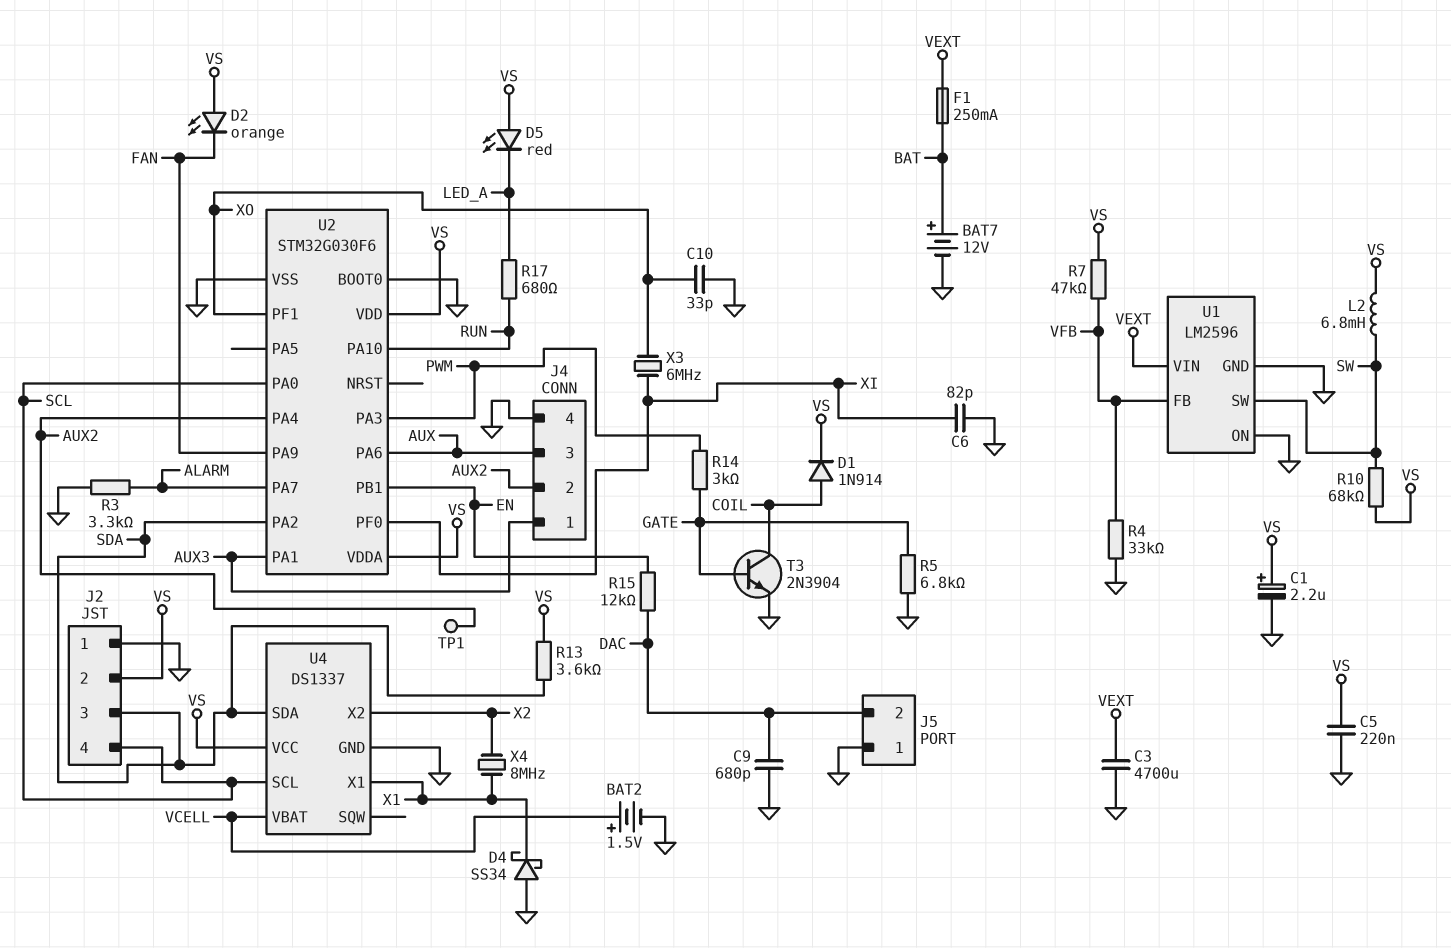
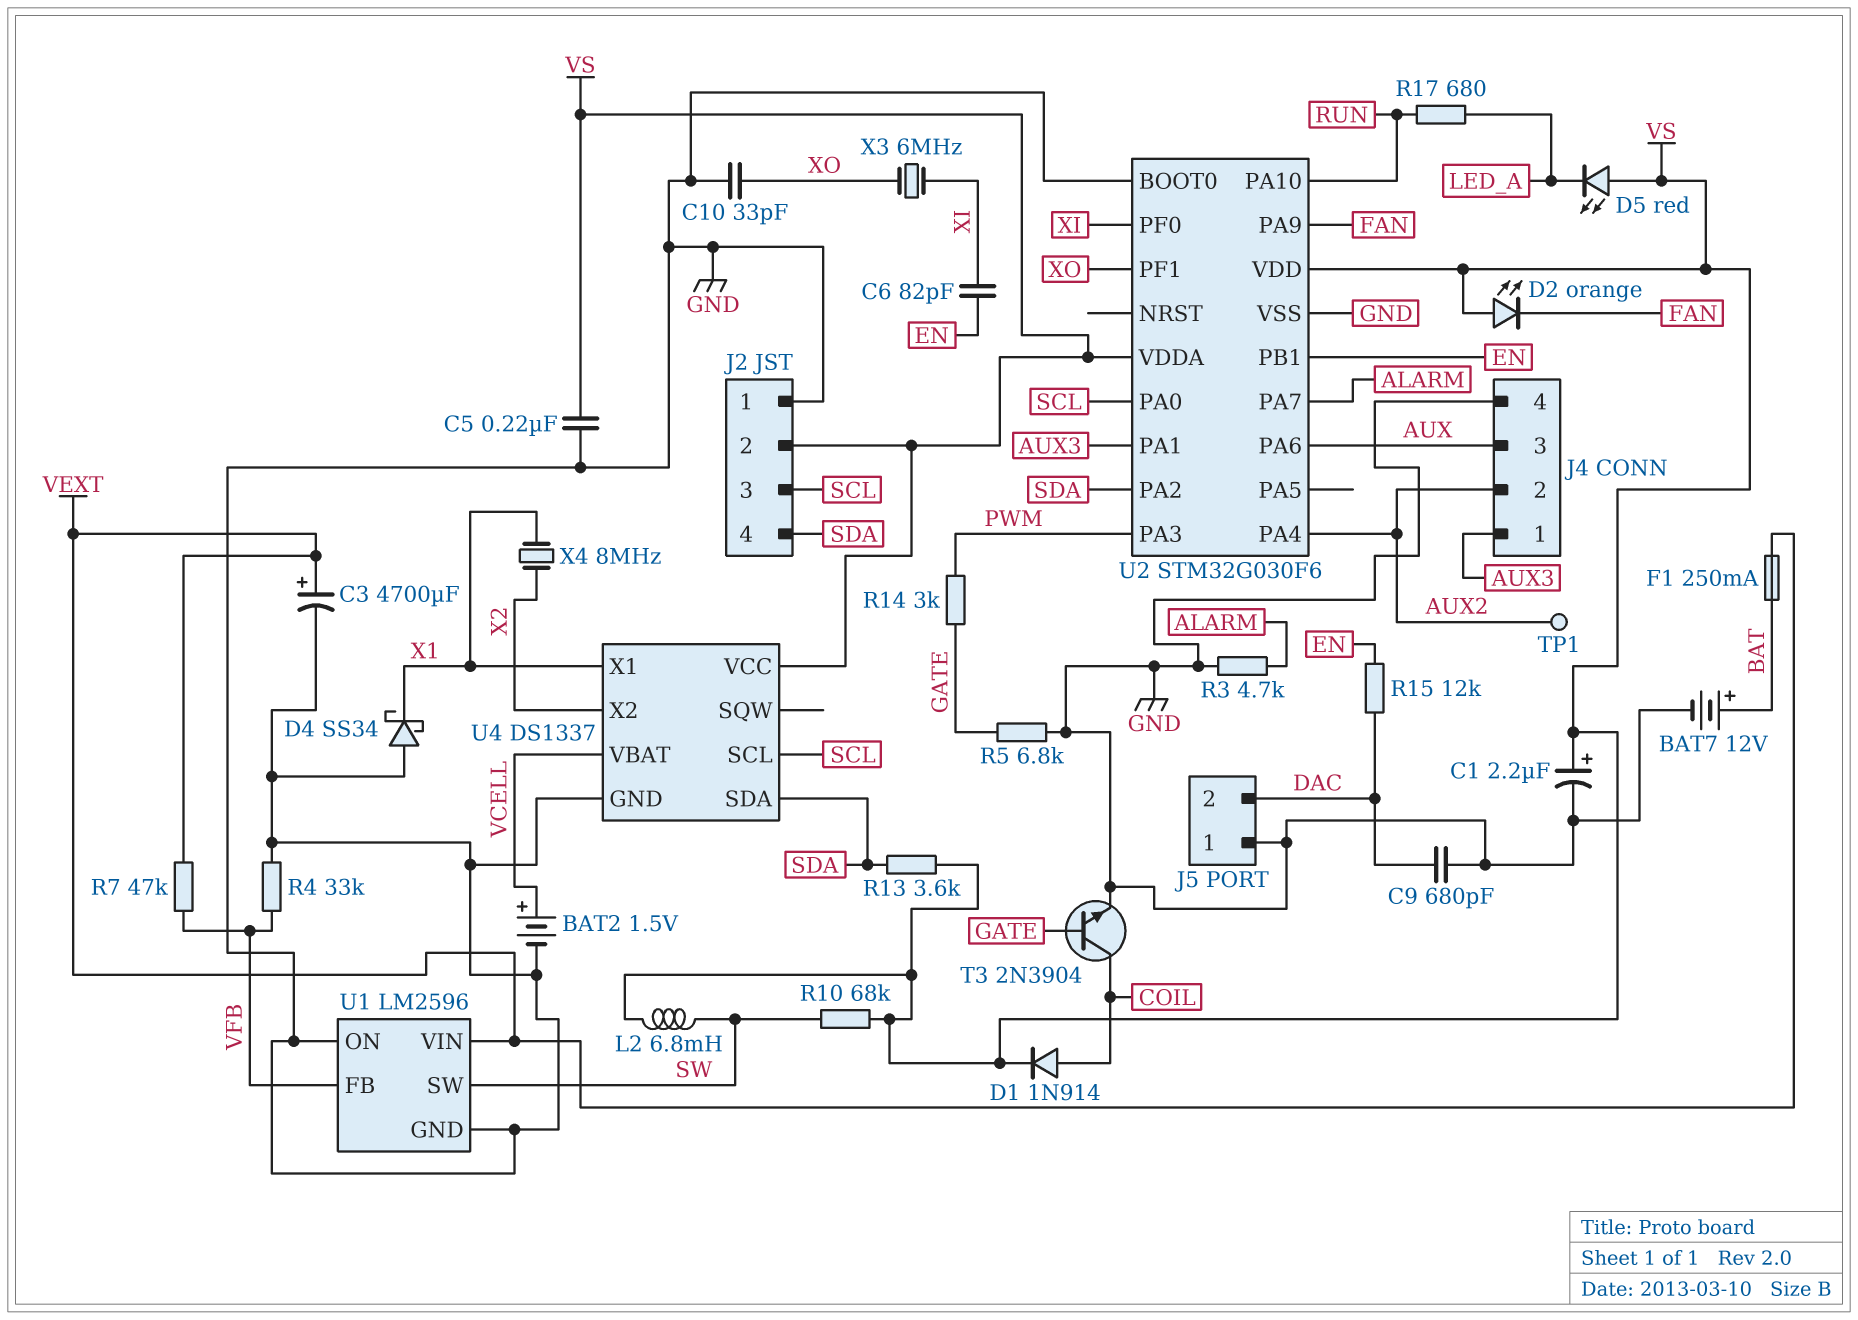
C3: 4700uF (GND, VEXT) -> 4700uF (plus VEXT, minus GND)
C6: 82pF (GND, XI) -> 82pF (EN, XI)
J2 pin 3: SDA -> SCL
J2 pin 4: SCL -> SDA
R3: 3.3k (ALARM, GND) -> 4.7k (ALARM, GND)
R7: 47k (VFB, VS) -> 47k (VEXT, VFB)

